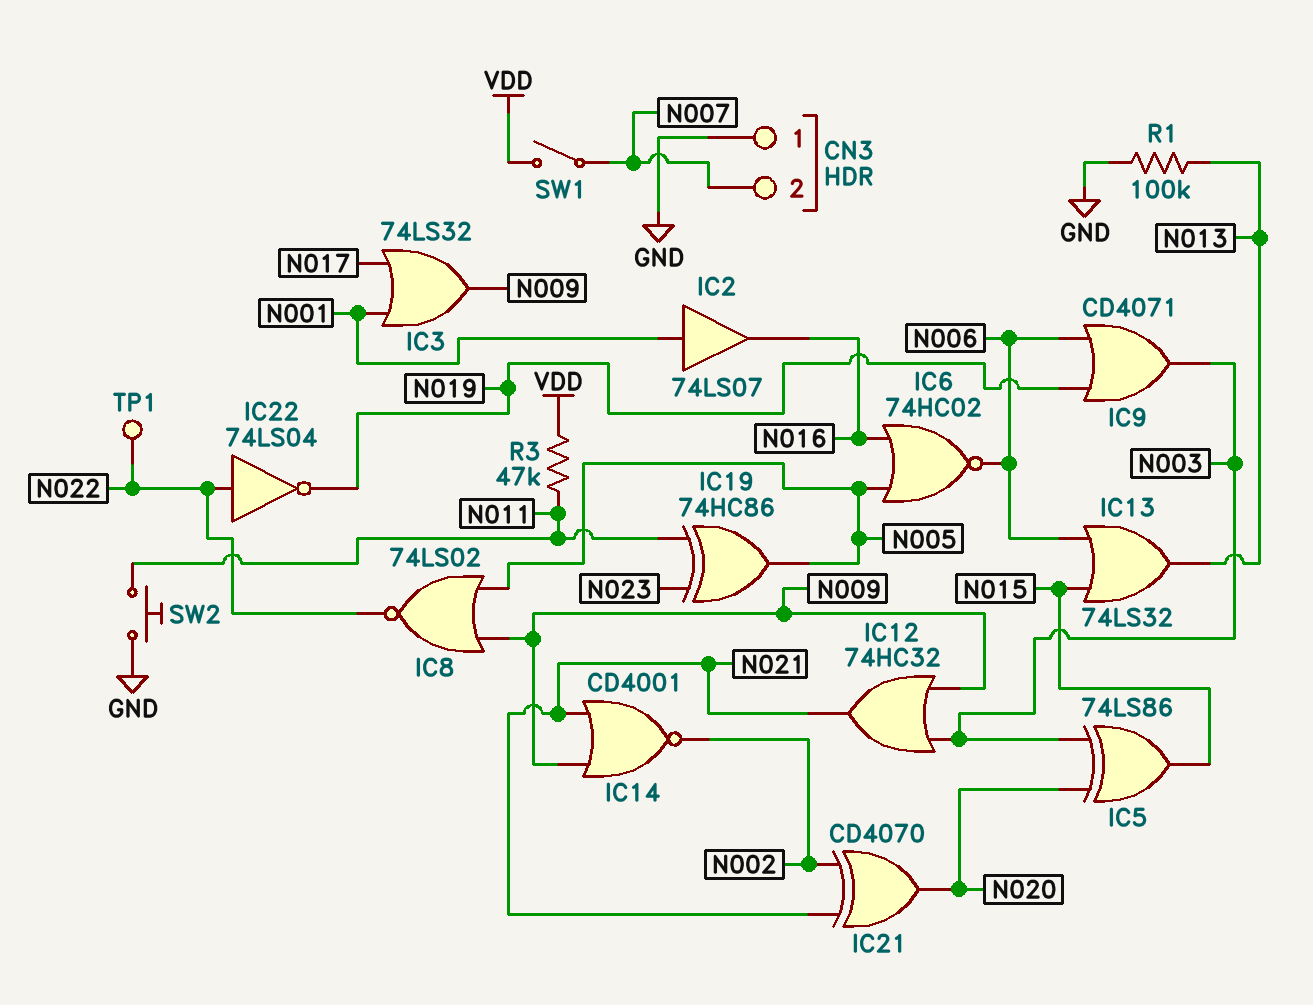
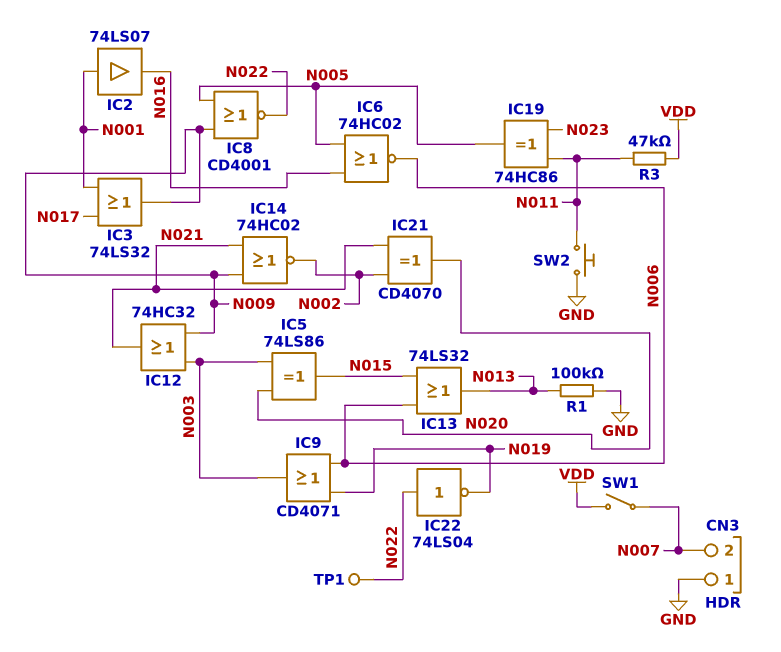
IC8: NOR 74LS02 (in N005, in N009, out N022) -> NOR CD4001 (in N005, in N009, out N022)
IC14: NOR CD4001 (in N009, in N021, out N002) -> NOR 74HC02 (in N009, in N021, out N002)

